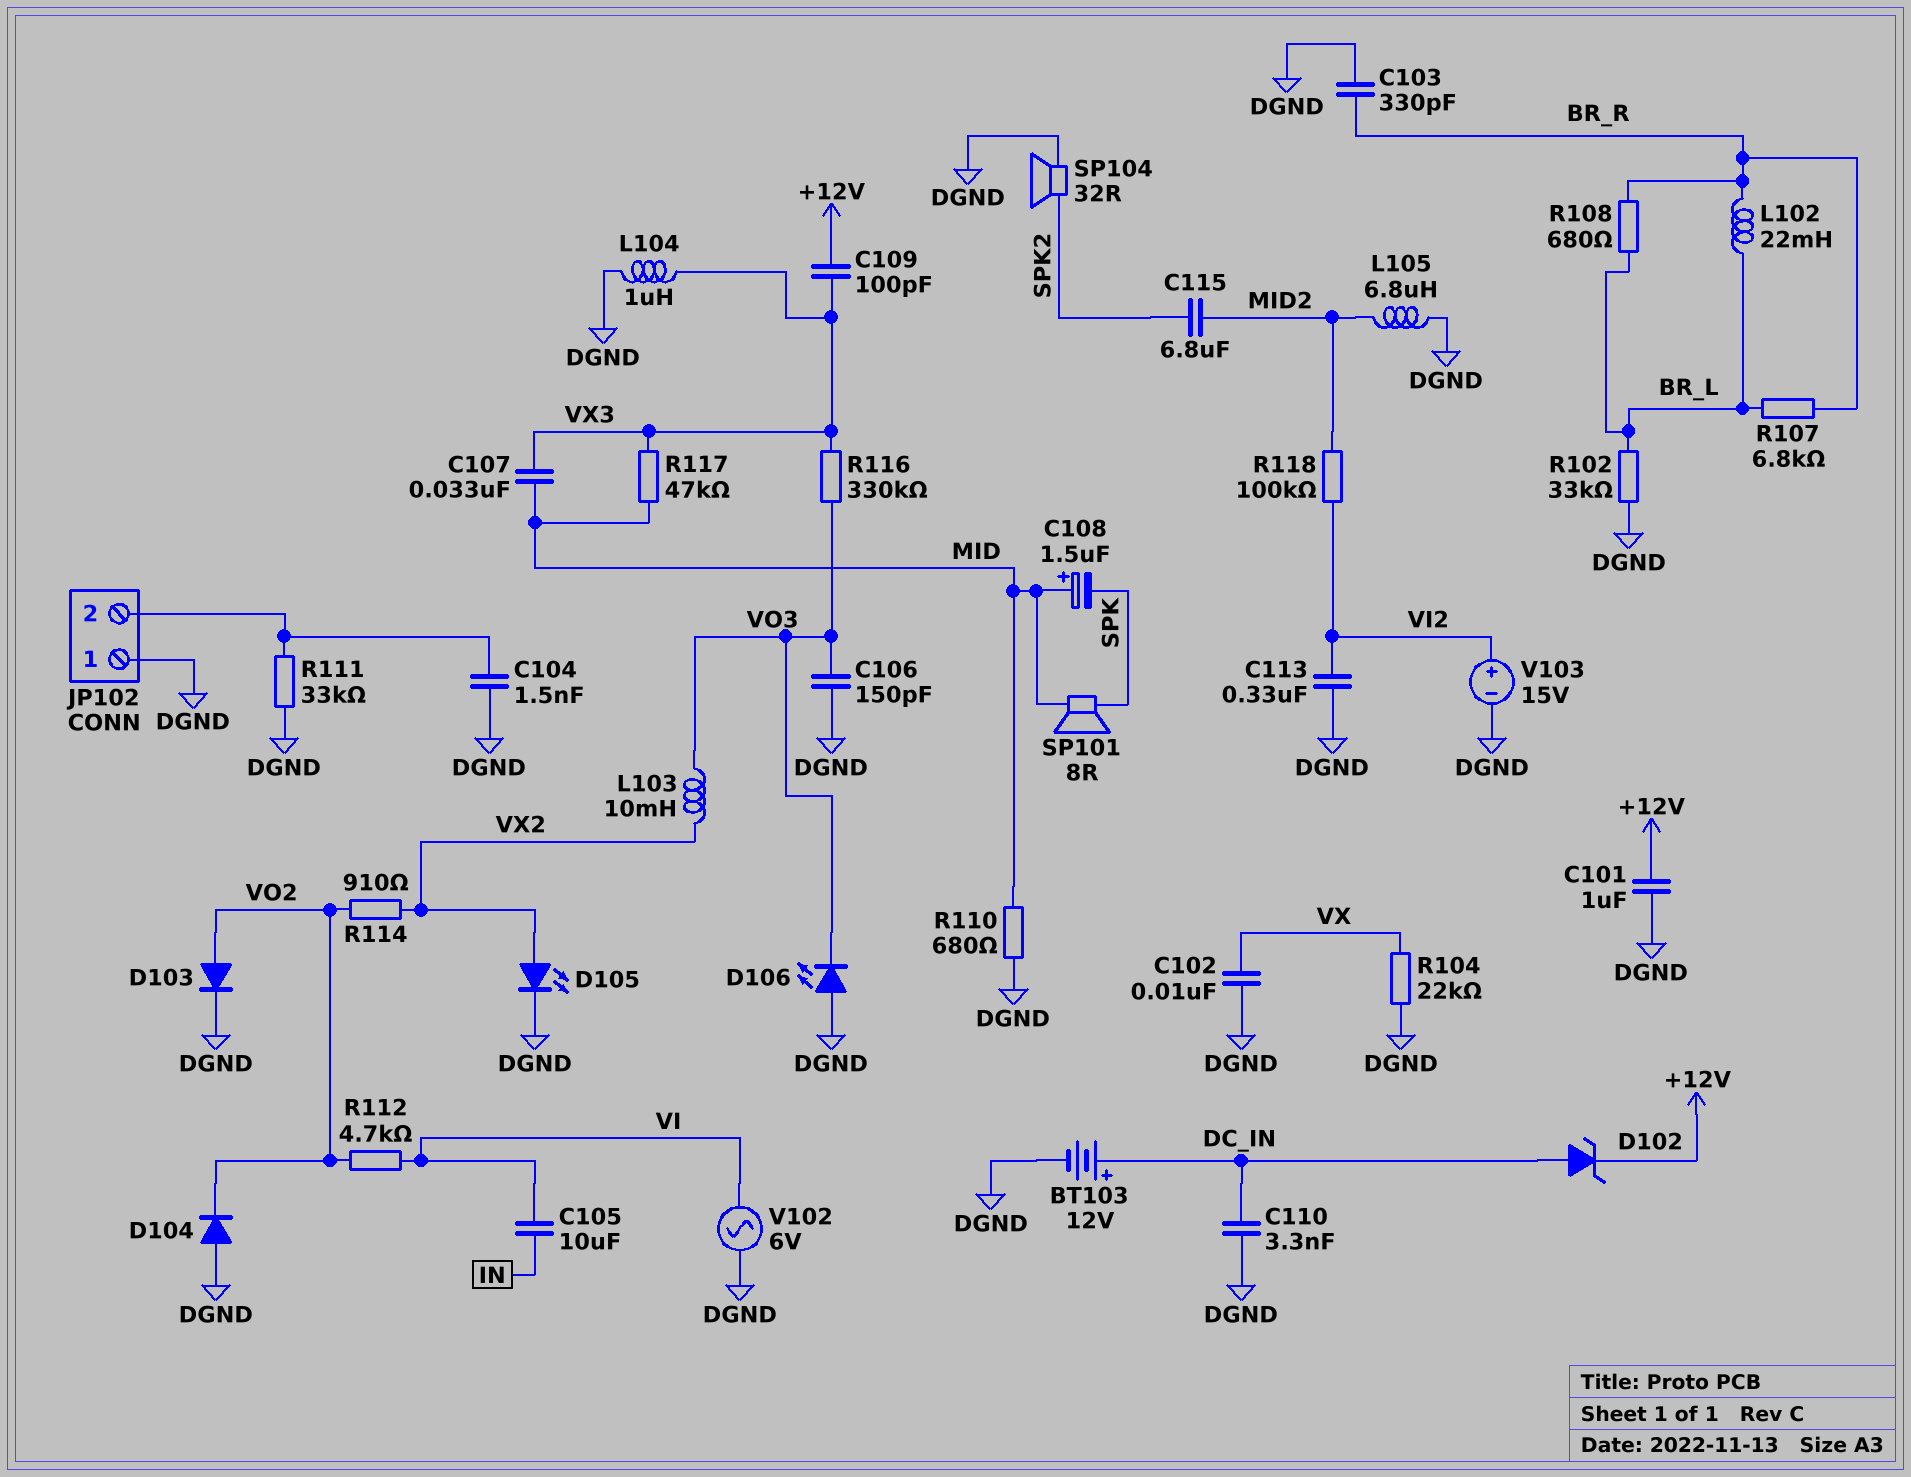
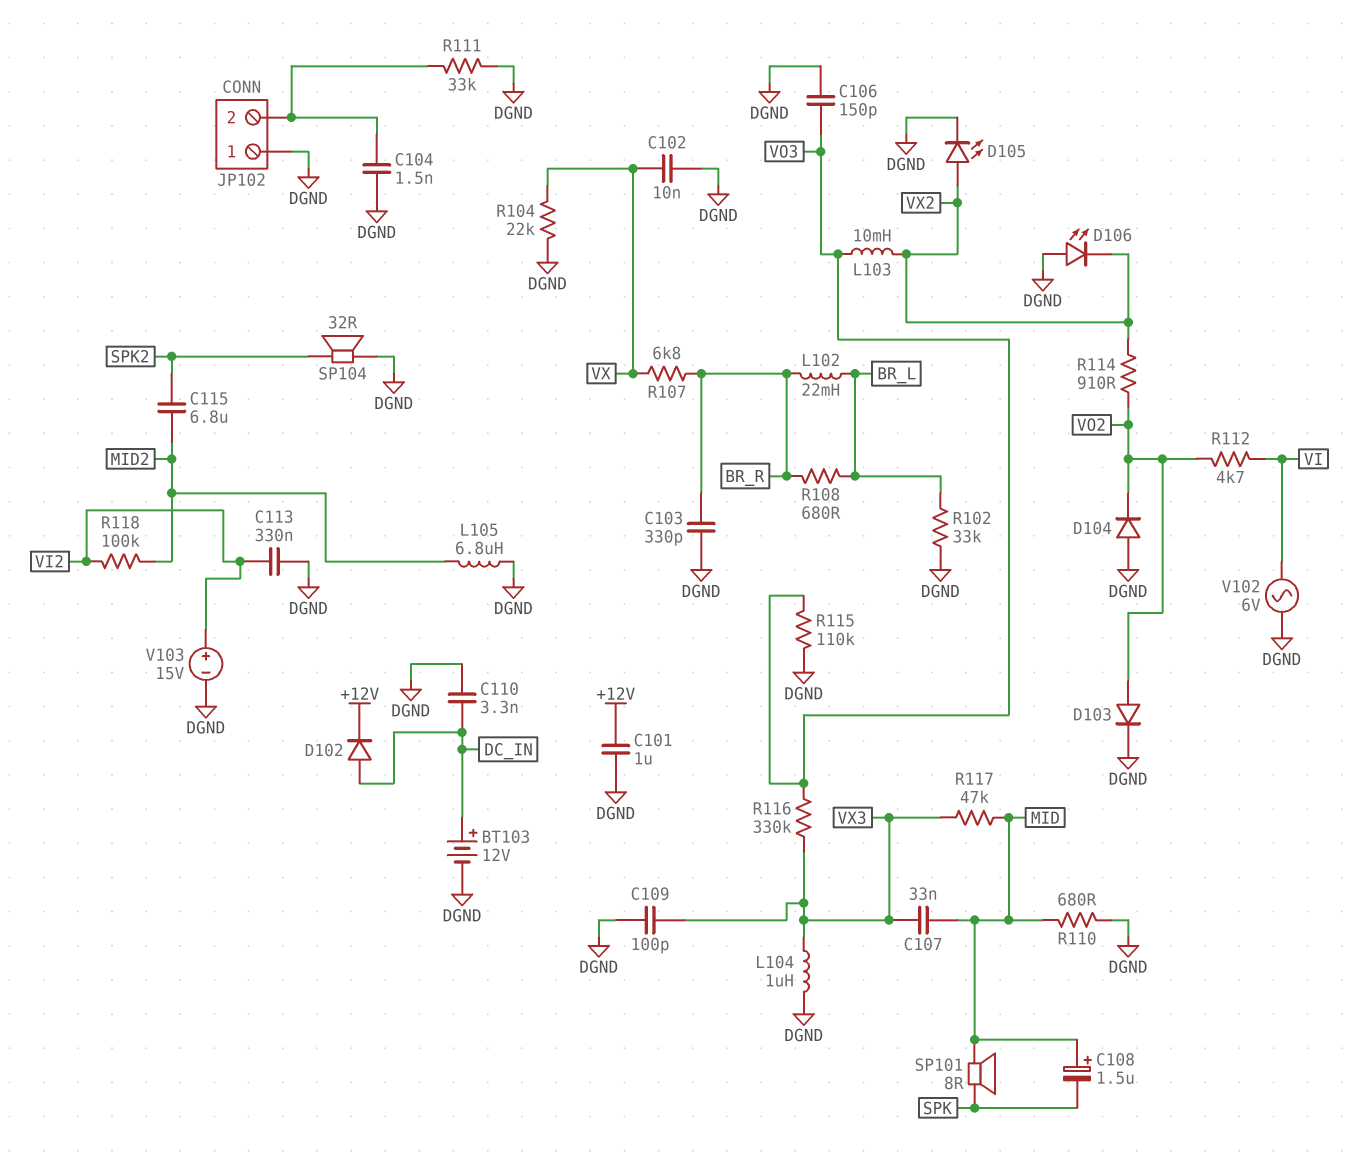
C105: 10uF (IN, VI) -> none
C109: 100pF (+12V, VX3) -> 100pF (DGND, VX3)
D102: zener (A DC_IN, K +12V) -> diode (A DC_IN, K +12V)
D106: LED (A DGND, K VO3) -> LED (A DGND, K VX2)
R107: 6.8k (BR_L, BR_R) -> 6.8k (BR_R, VX)
R115: none -> 110k (DGND, VO3)

